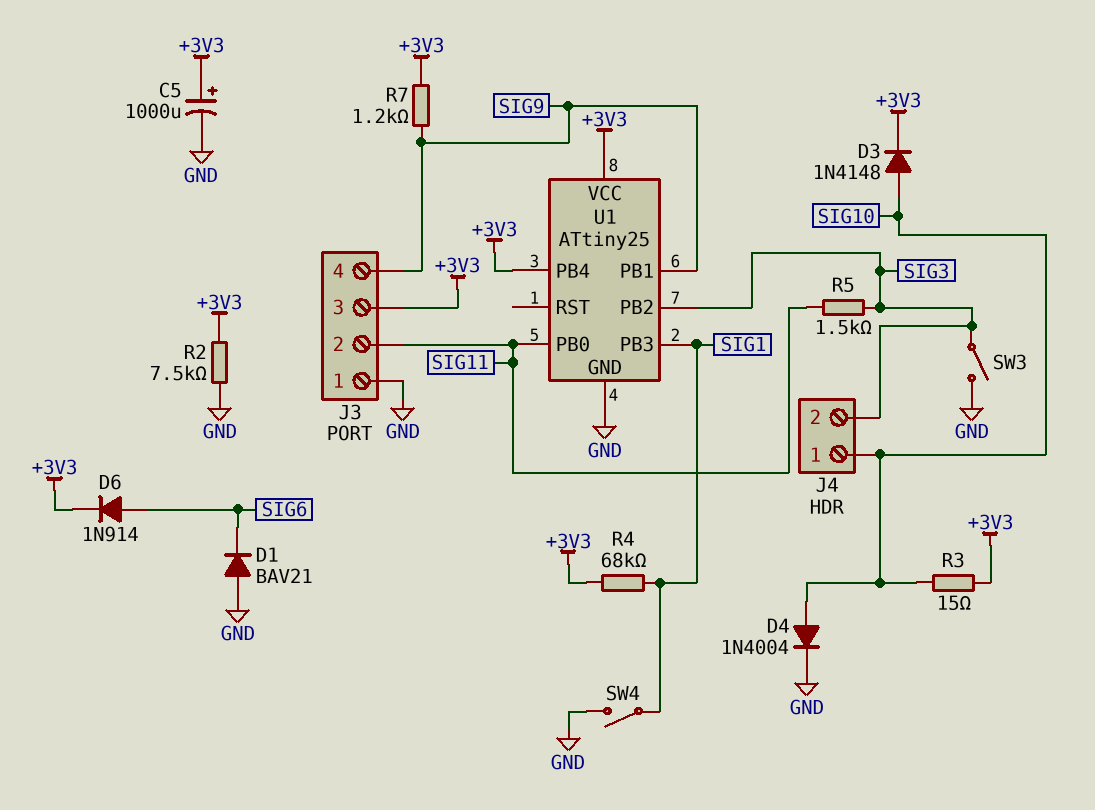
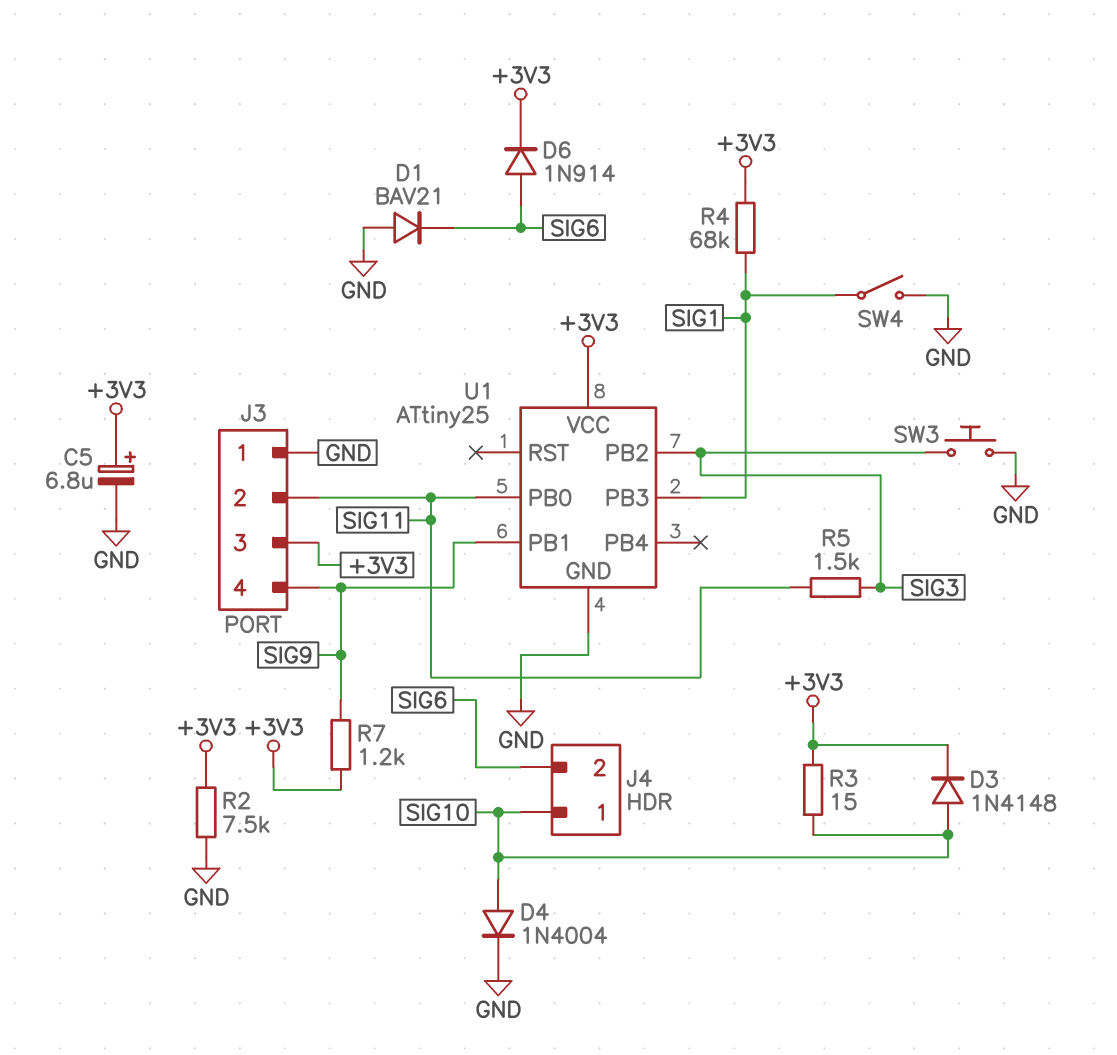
C5: 1000uF (plus +3V3, minus GND) -> 6.8uF (plus +3V3, minus GND)
J4 pin 2: SIG3 -> SIG6
SW3: switch (GND, SIG3) -> button (GND, SIG3)
U1 pin PB4: +3V3 -> none

